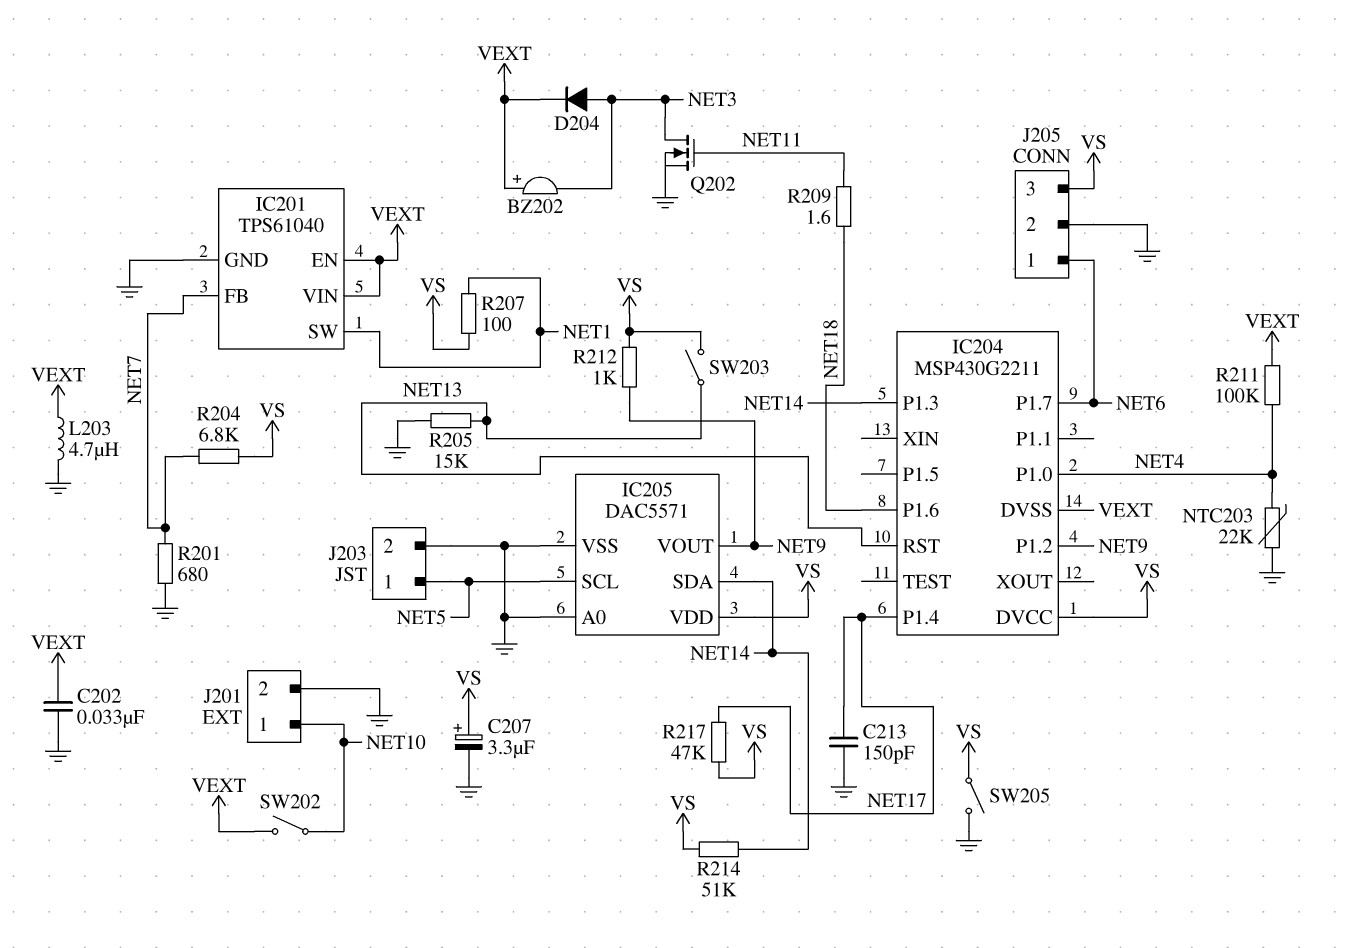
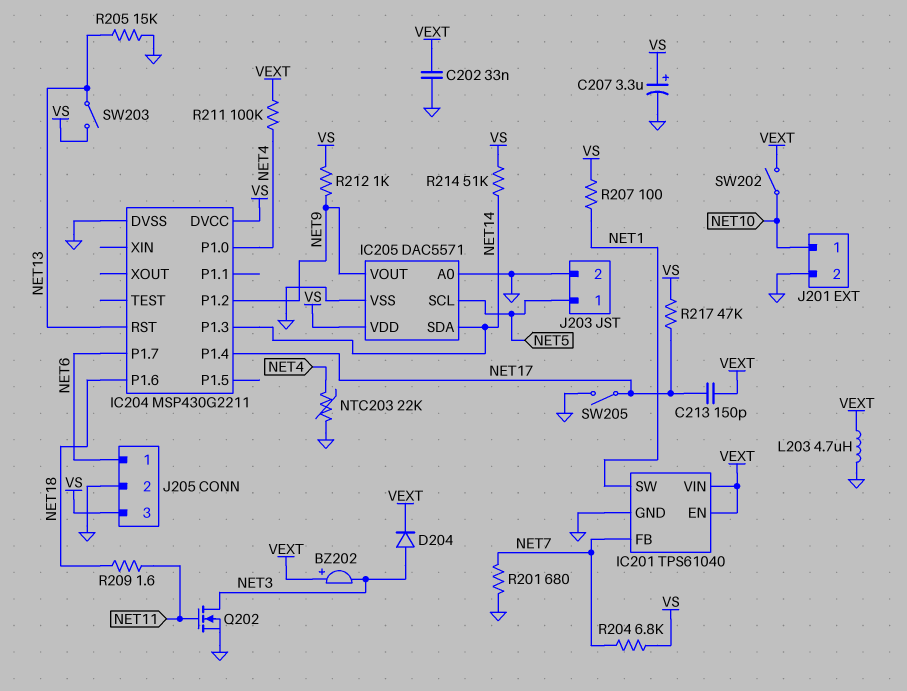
C213: 150pF (GND, NET17) -> 150pF (NET17, VEXT)
IC204 pin DVSS: VEXT -> GND
SW205: switch (GND, VS) -> switch (GND, NET17)

